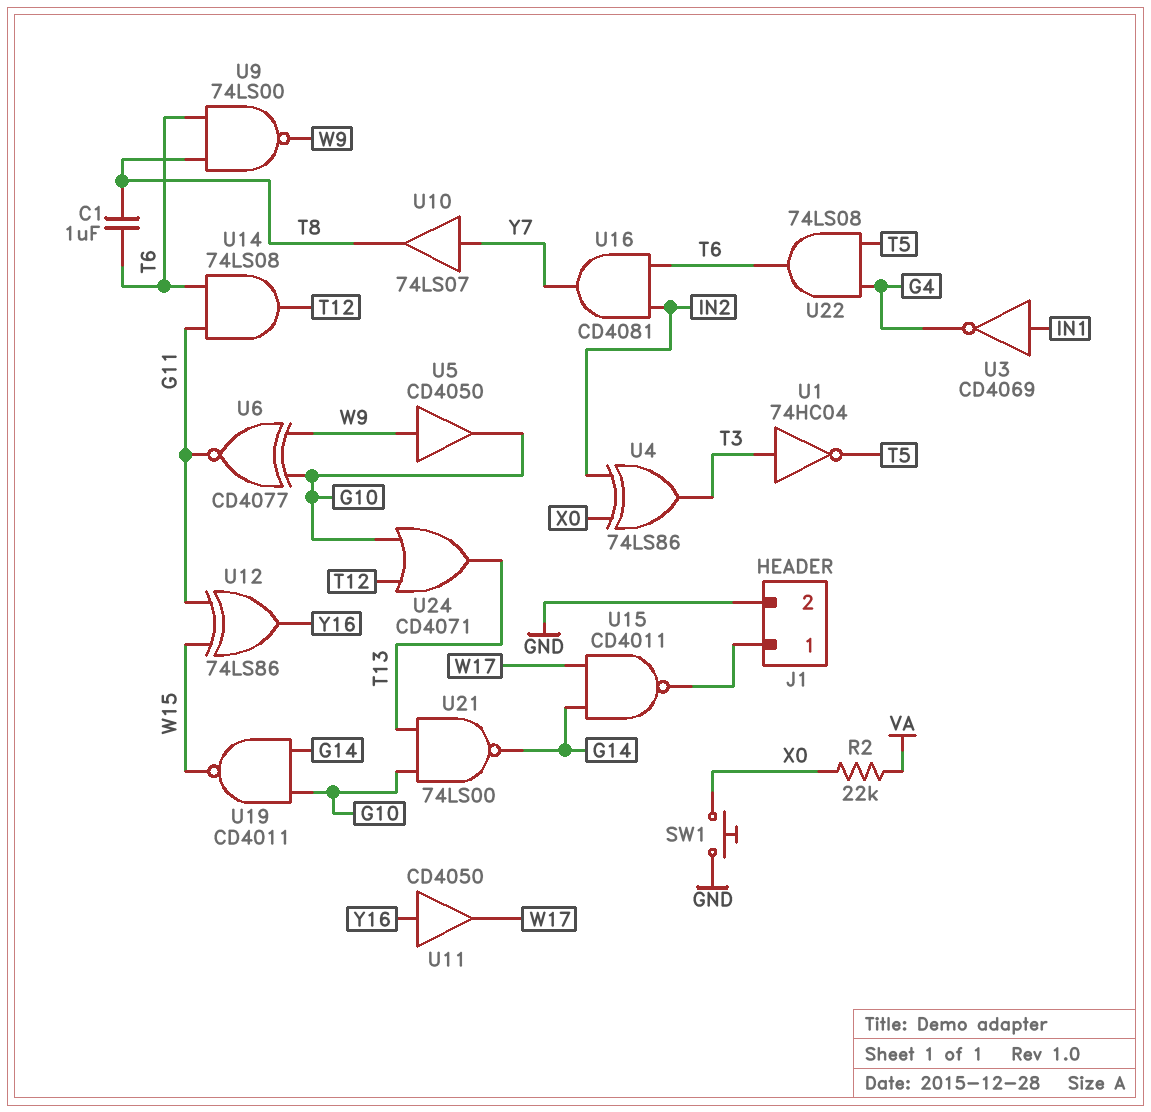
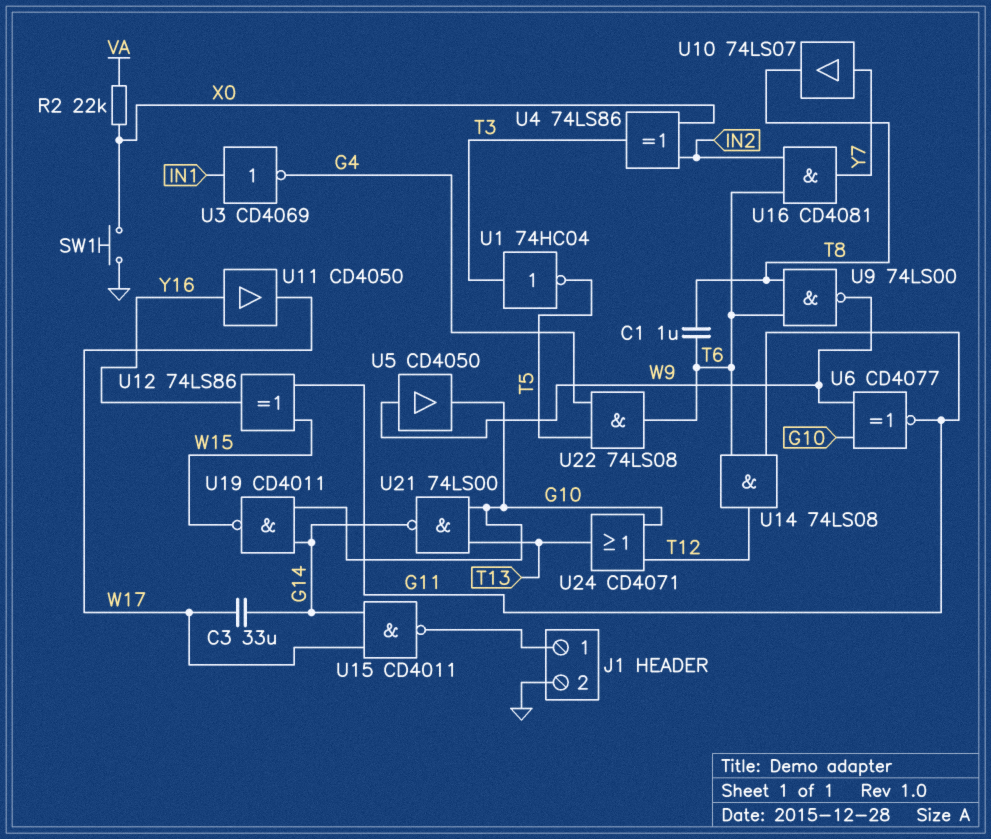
C3: none -> 33uF (G14, W17)

